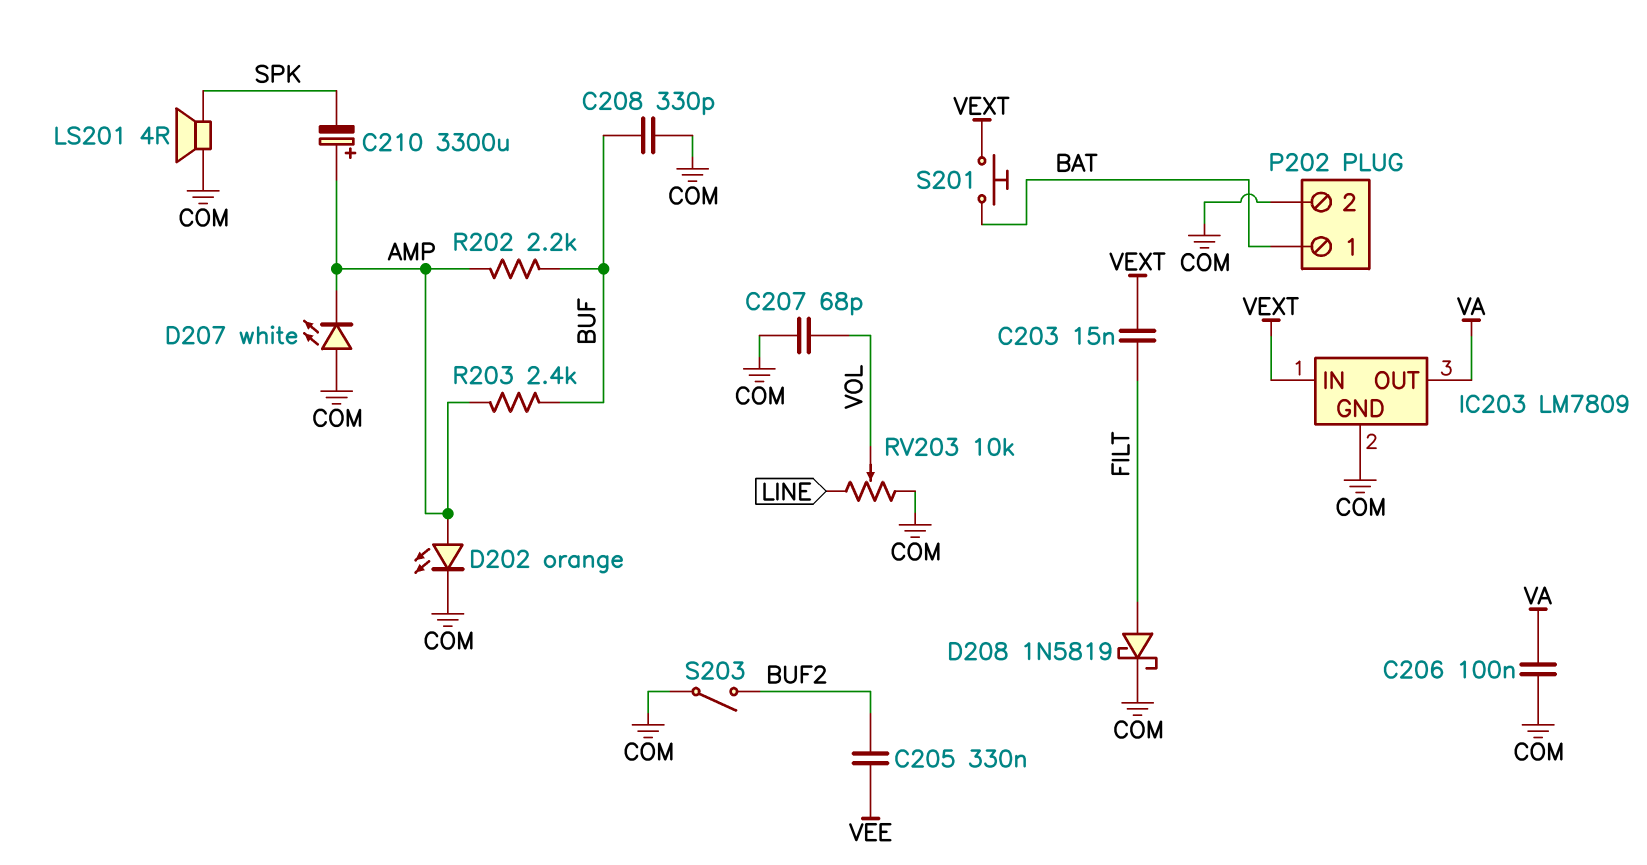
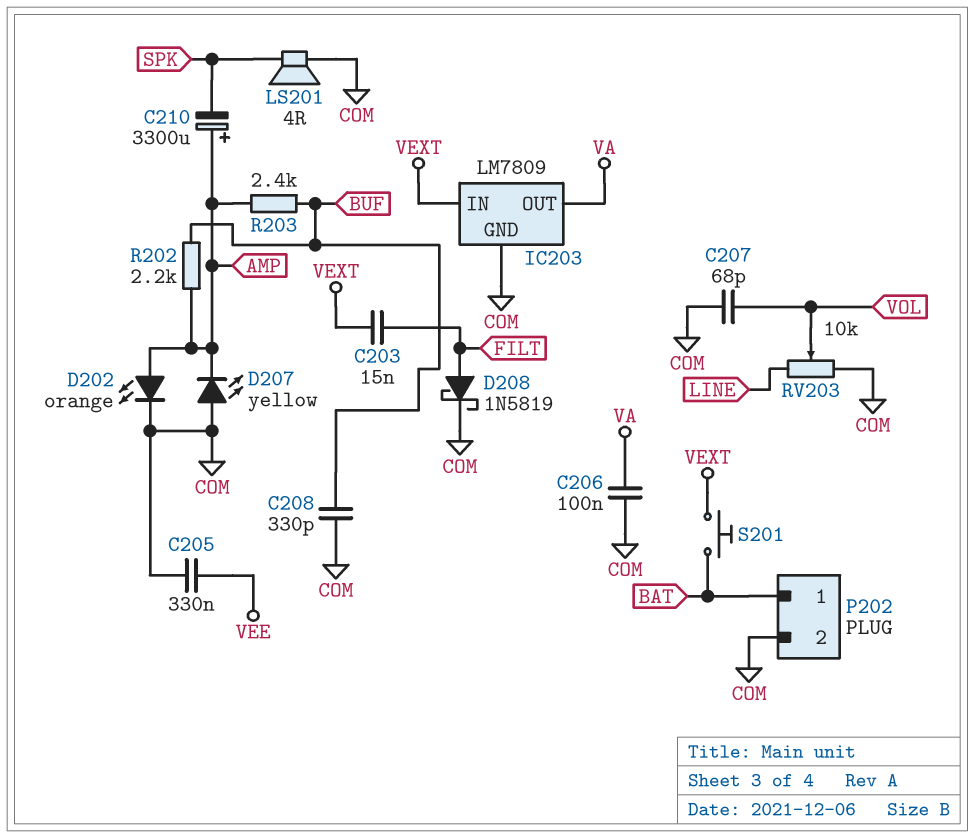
C205: 330nF (BUF2, VEE) -> 330nF (COM, VEE)
D207: LED white (A COM, K AMP) -> LED yellow (A COM, K AMP)
S203: switch (BUF2, COM) -> none

